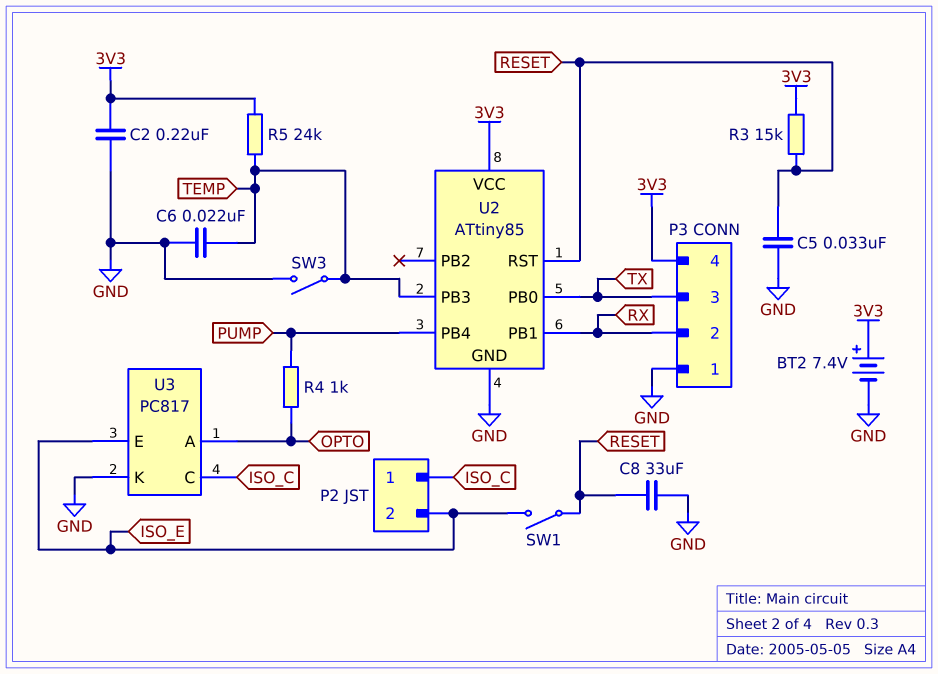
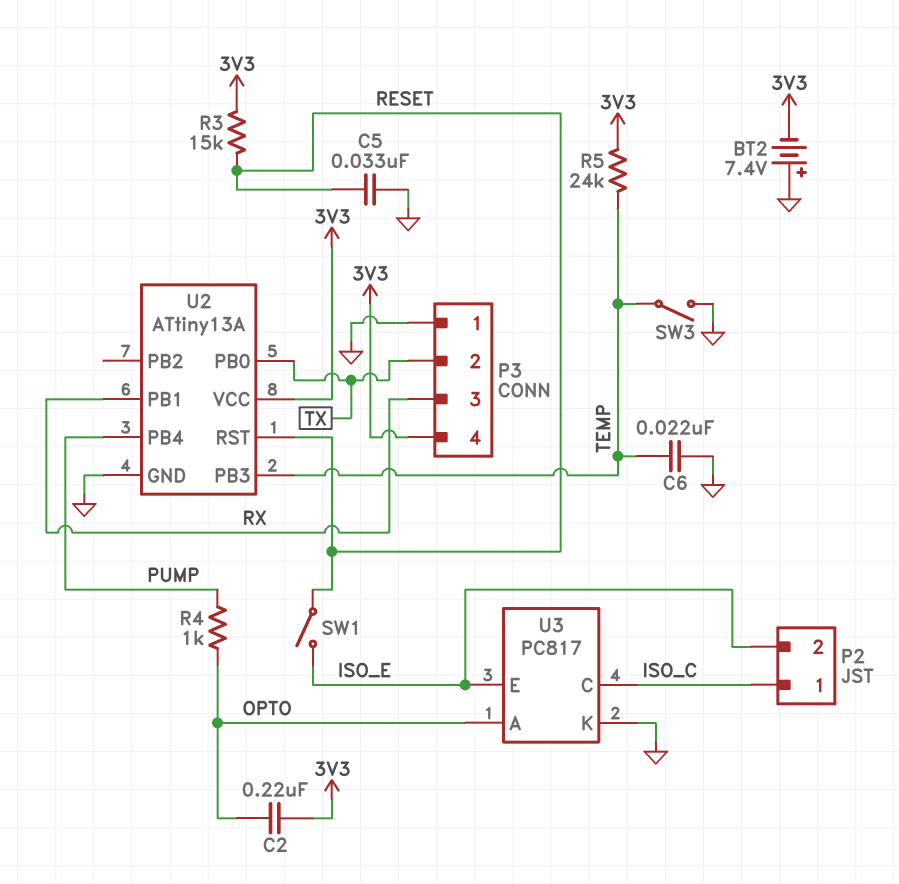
BT2: 7.4V (plus 3V3, minus GND) -> 7.4V (plus GND, minus 3V3)
C2: 220nF (3V3, GND) -> 220nF (3V3, OPTO)
C8: 33uF (GND, RESET) -> none
P3 pin 2: RX -> TX
P3 pin 3: TX -> RX
U2: ATtiny85 -> ATtiny13A

